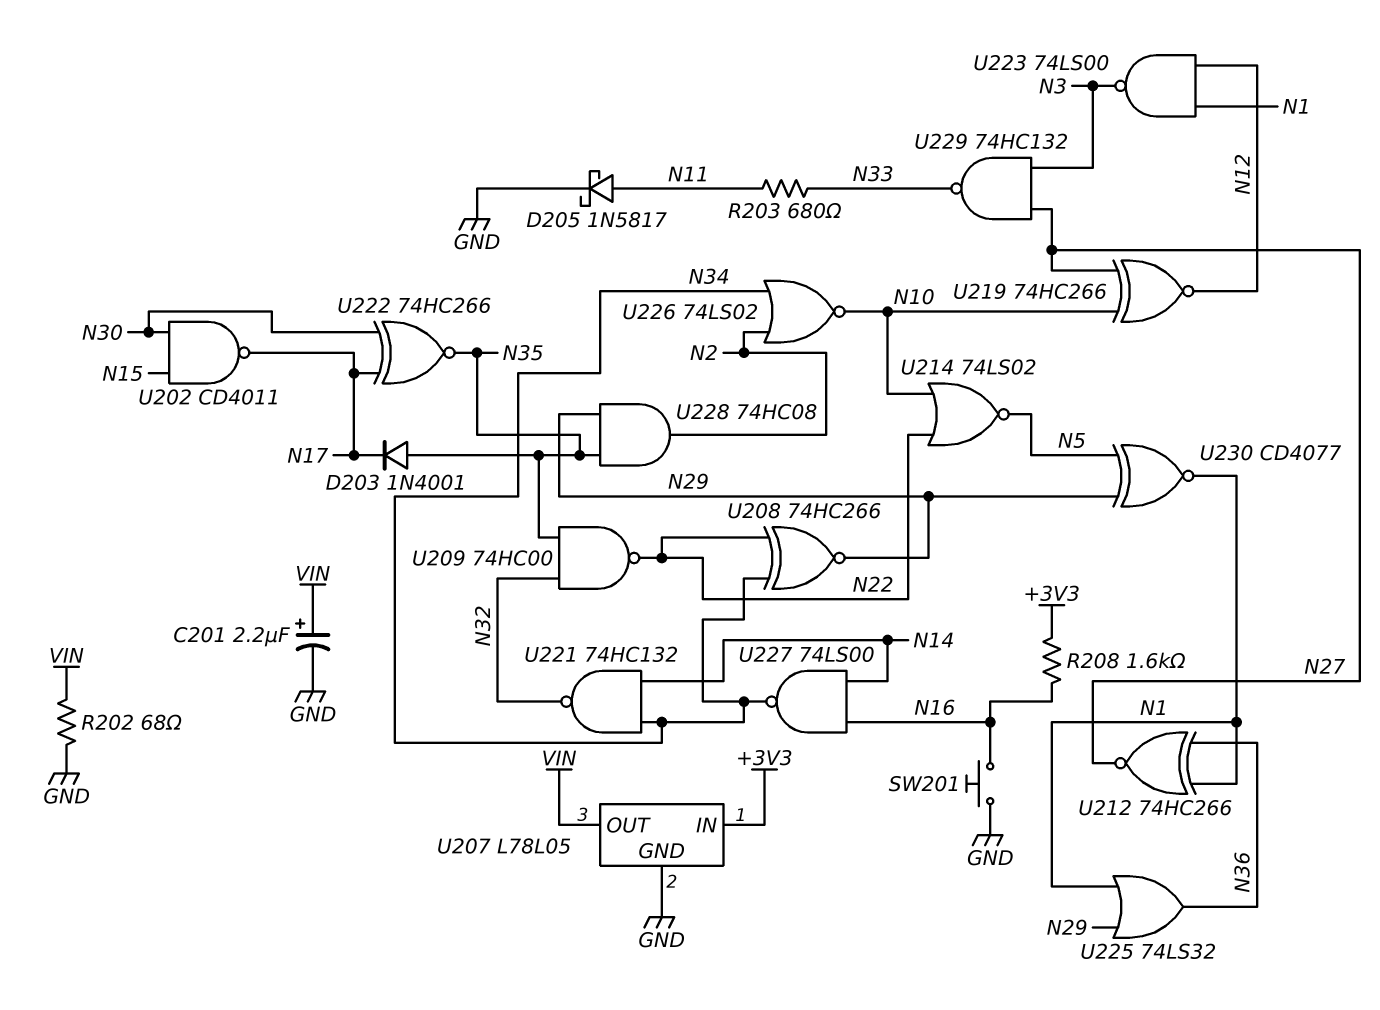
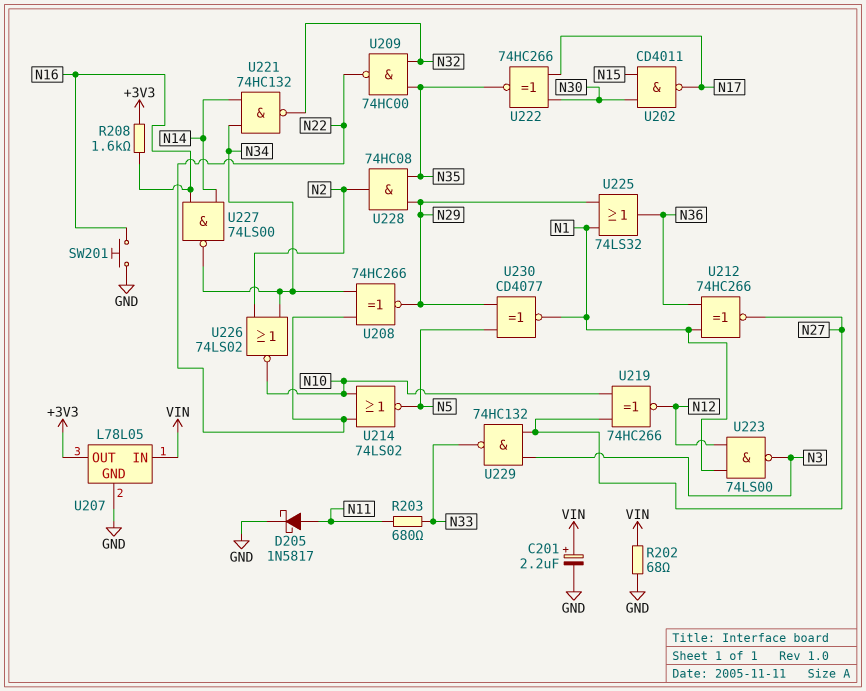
D203: diode 1N4001 (A N35, K N17) -> none
U207 pin IN: +3V3 -> VIN
U207 pin OUT: VIN -> +3V3

